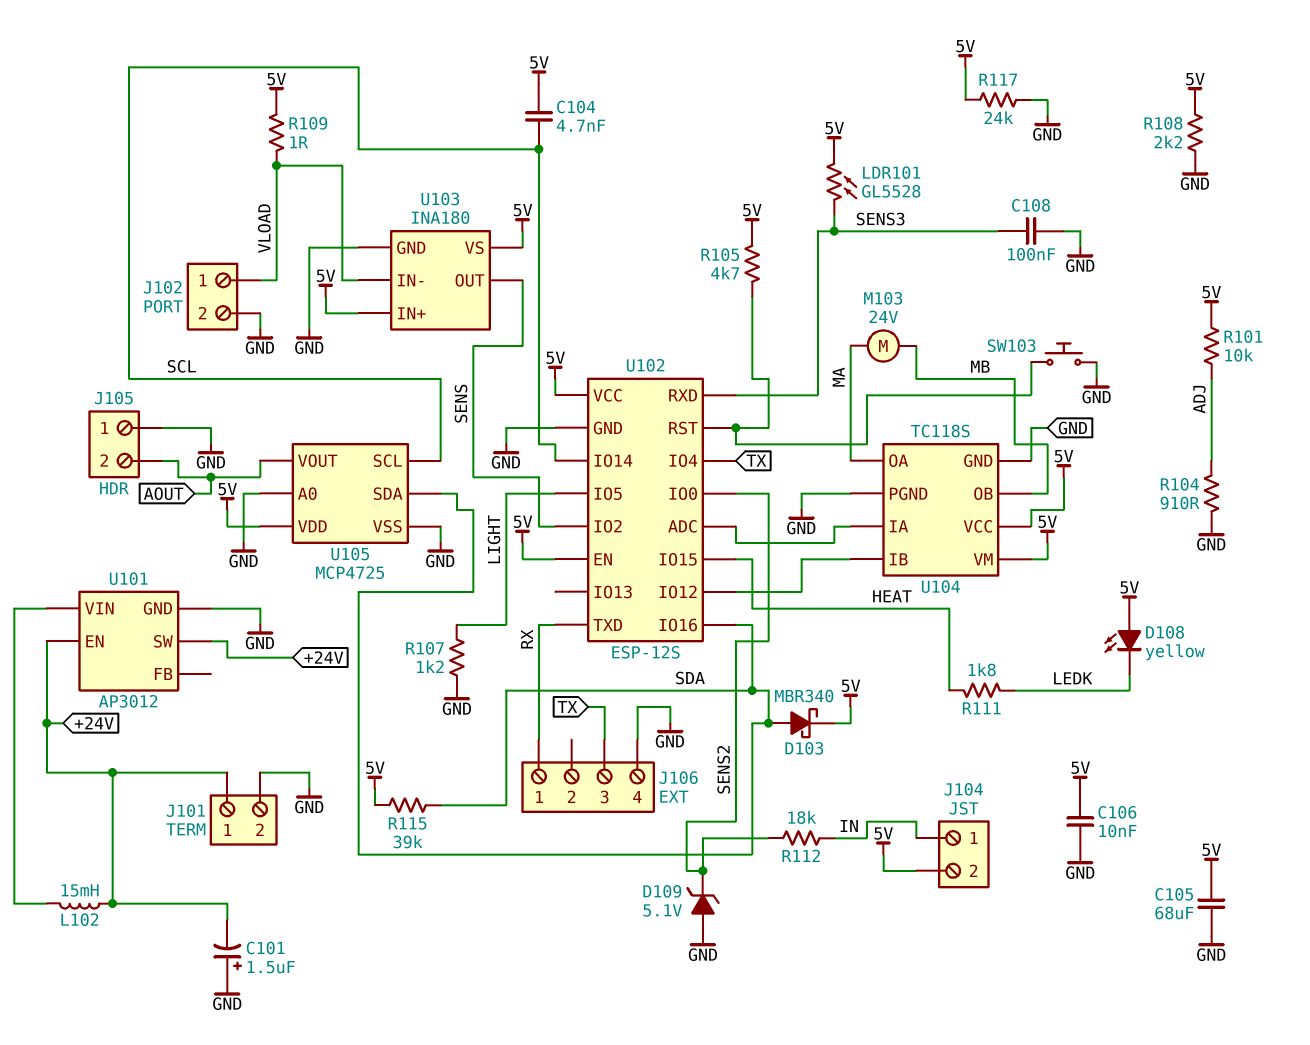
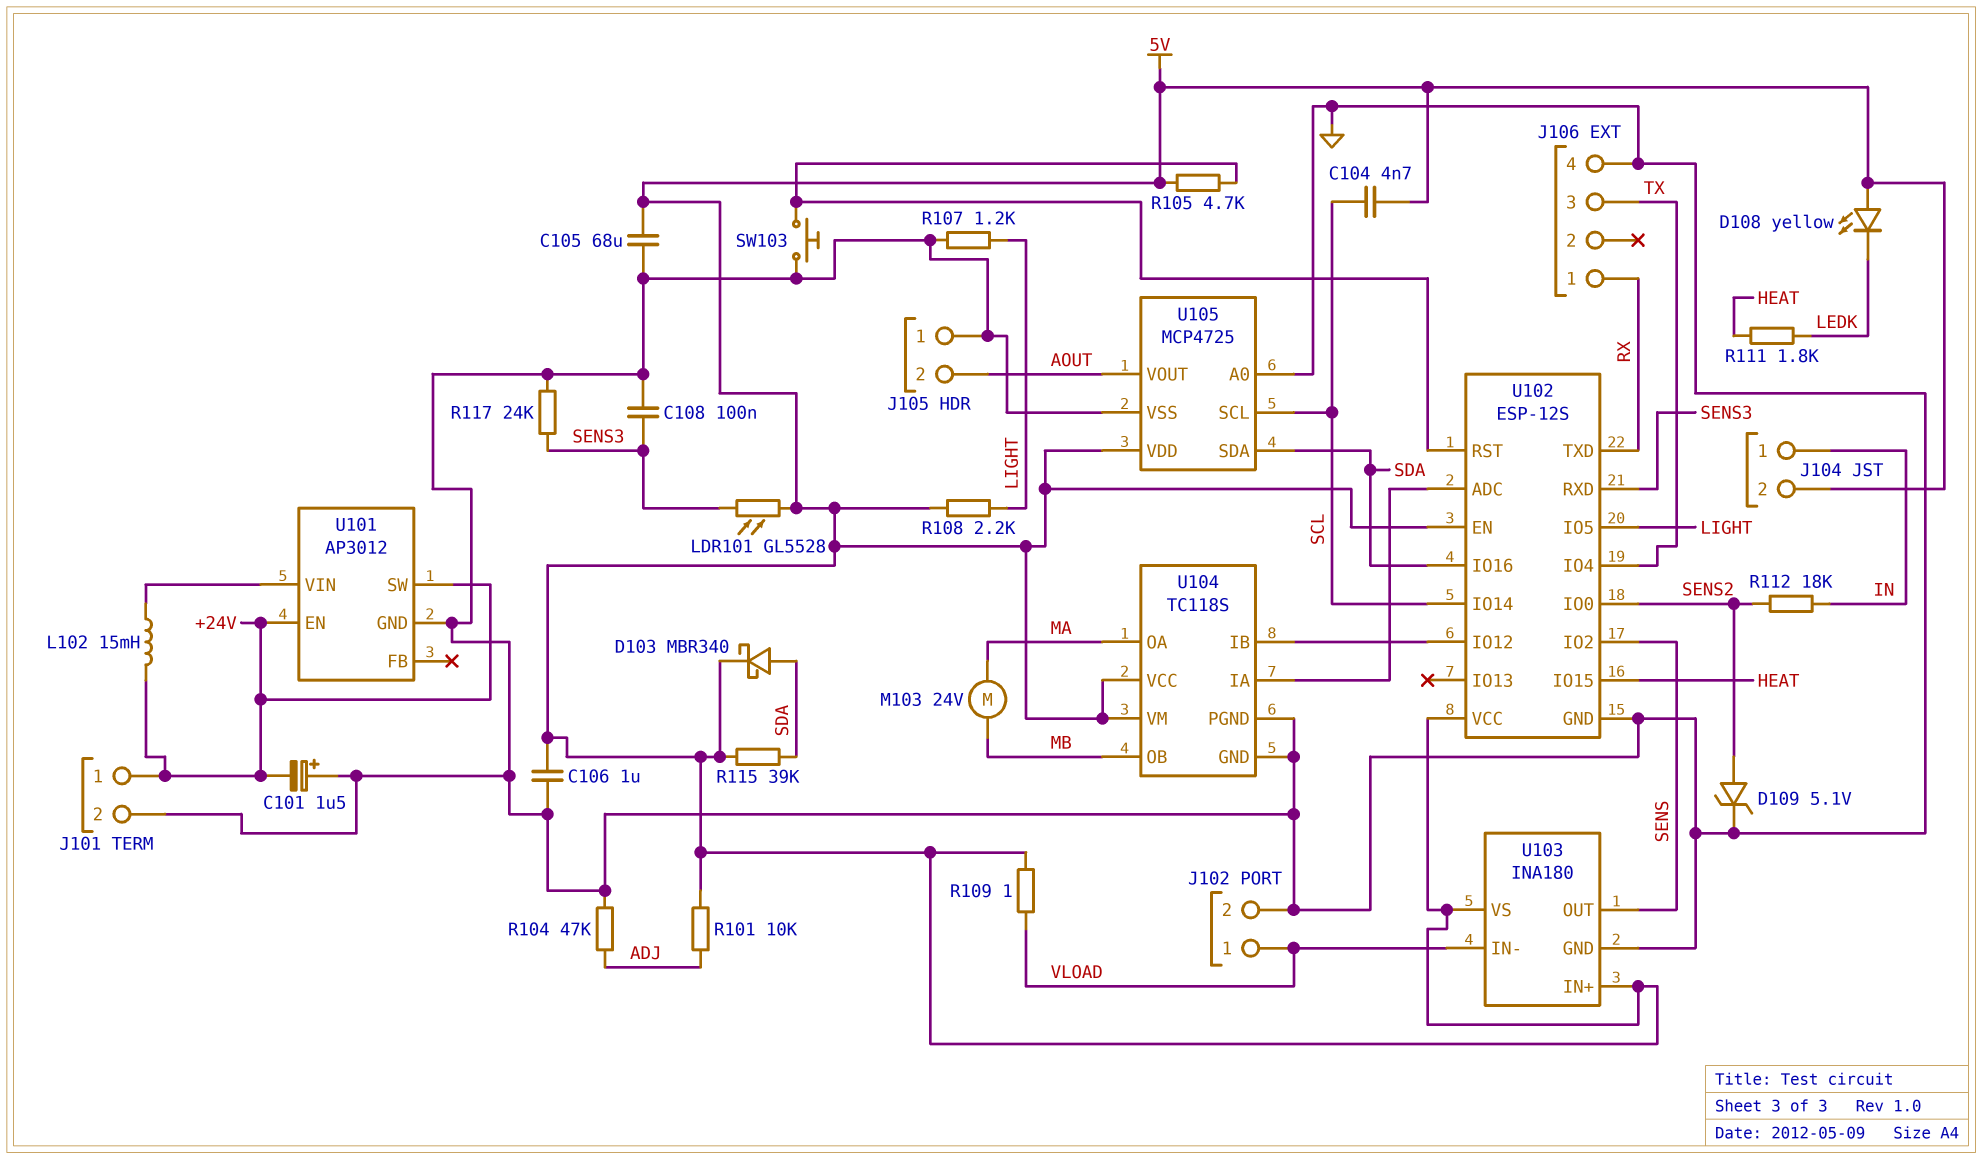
C106: 10nF (5V, GND) -> 1uF (5V, GND)
D109: zener 5.1V (A GND, K SENS2) -> zener 5.1V (A SENS2, K GND)
R104: 910 (ADJ, GND) -> 47k (ADJ, GND)
R108: 2.2k (5V, GND) -> 2.2k (5V, LIGHT)
R117: 24k (5V, GND) -> 24k (GND, SENS3)

